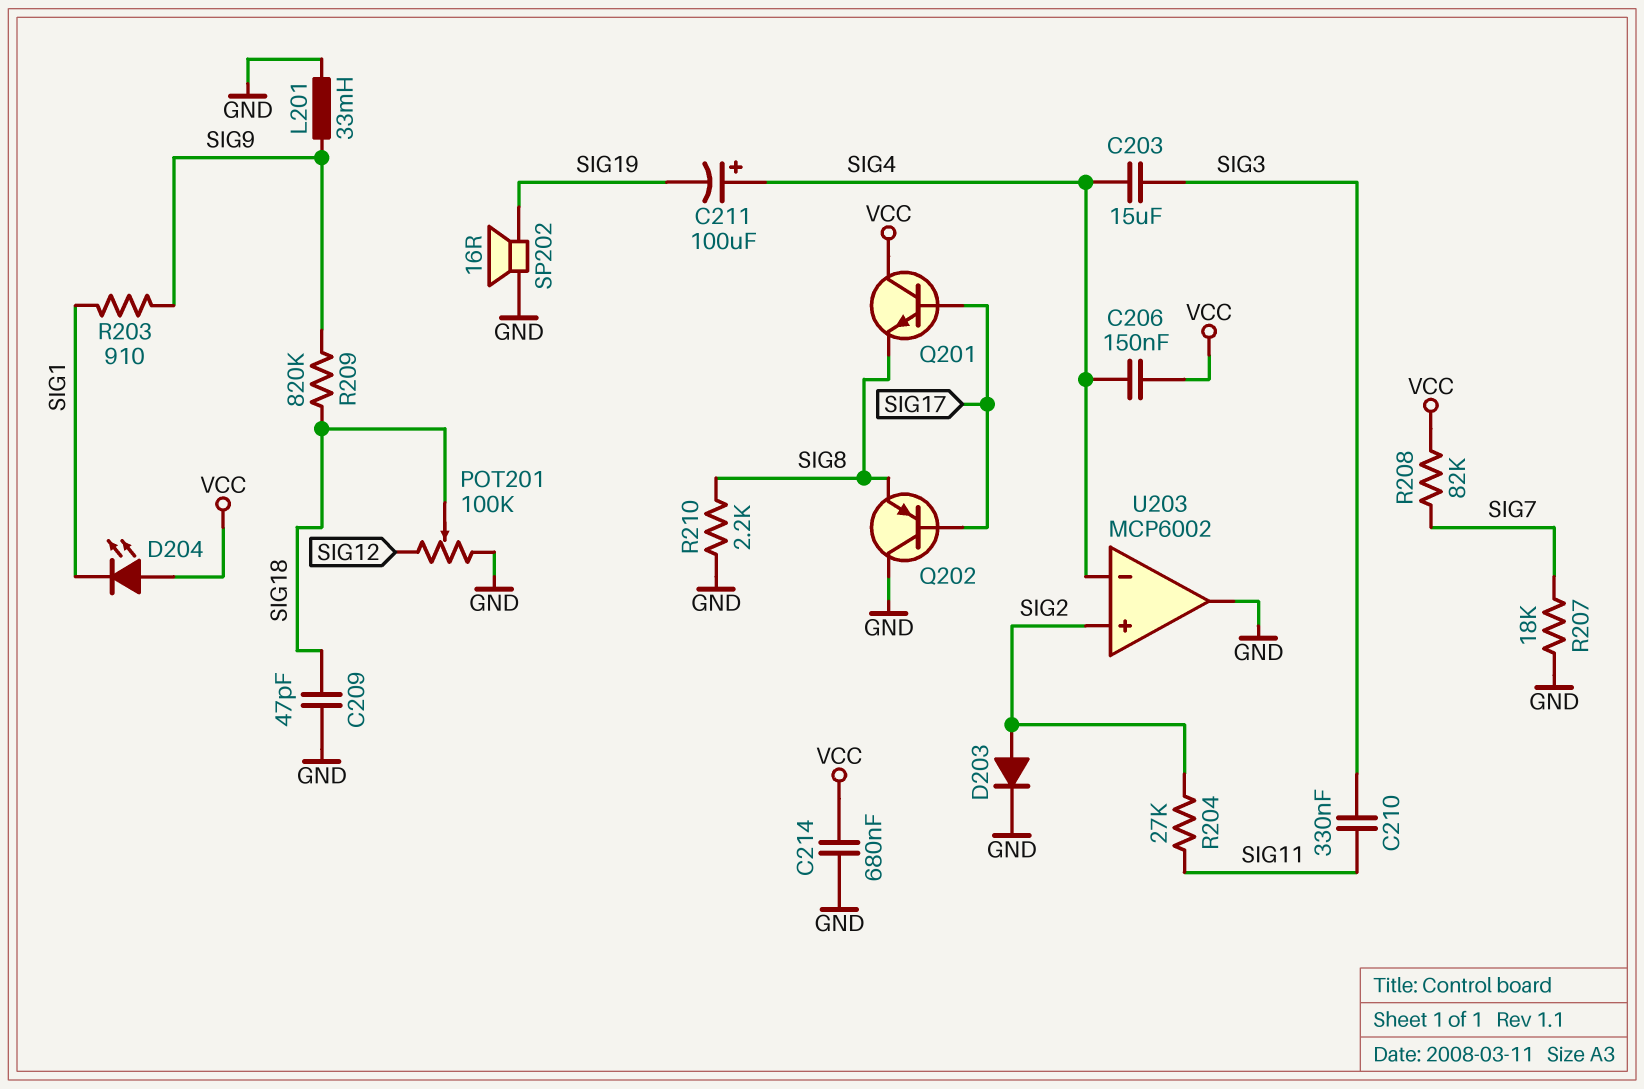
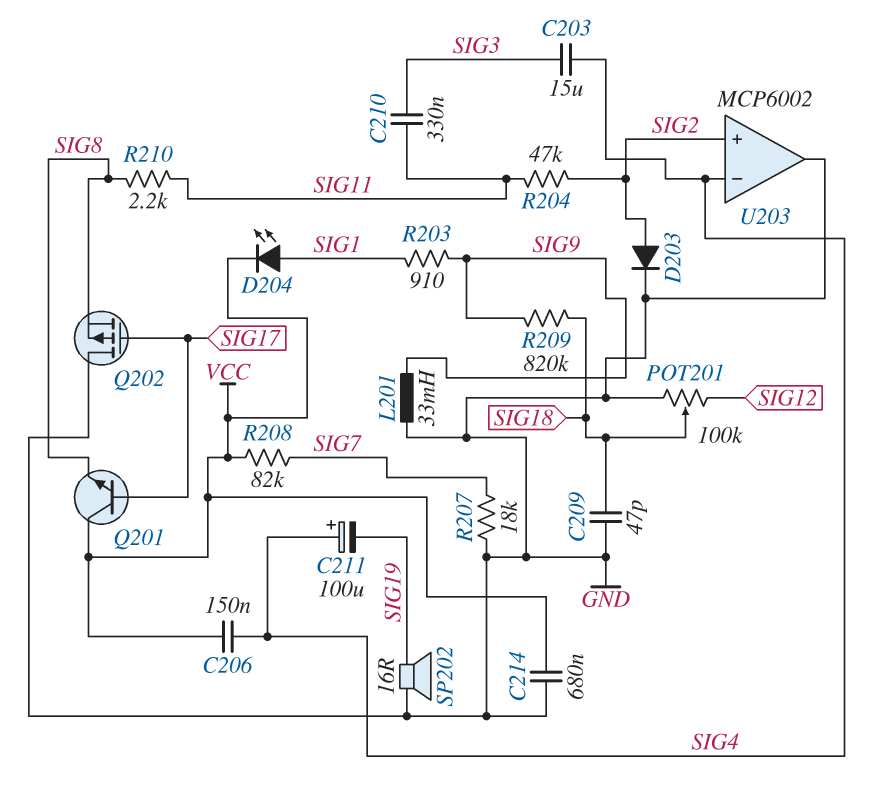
D204: LED (A VCC, K SIG1) -> LED (A SIG1, K VCC)
Q202: PNP (B SIG17, C GND, E SIG8) -> PMOS (G SIG17, D GND, S SIG8)
R204: 27k (SIG2, SIG11) -> 47k (SIG2, SIG11)
R210: 2.2k (GND, SIG8) -> 2.2k (SIG8, SIG11)

